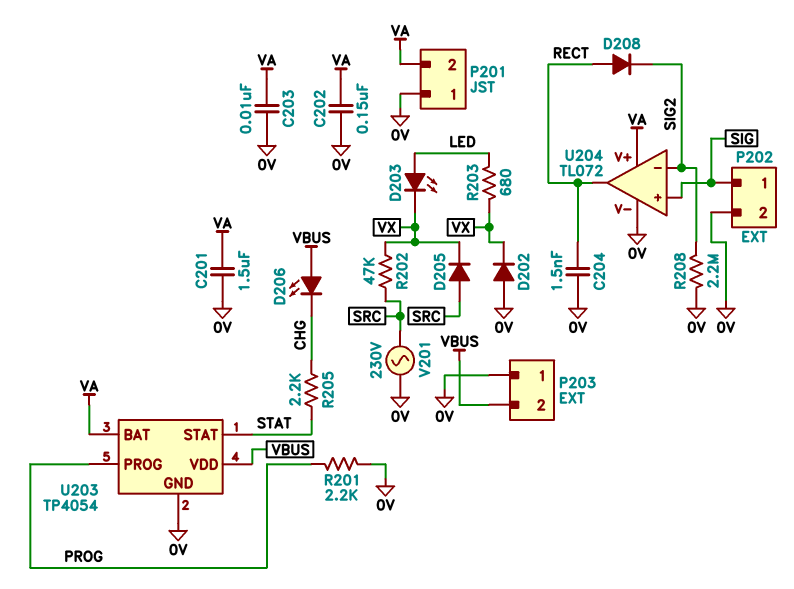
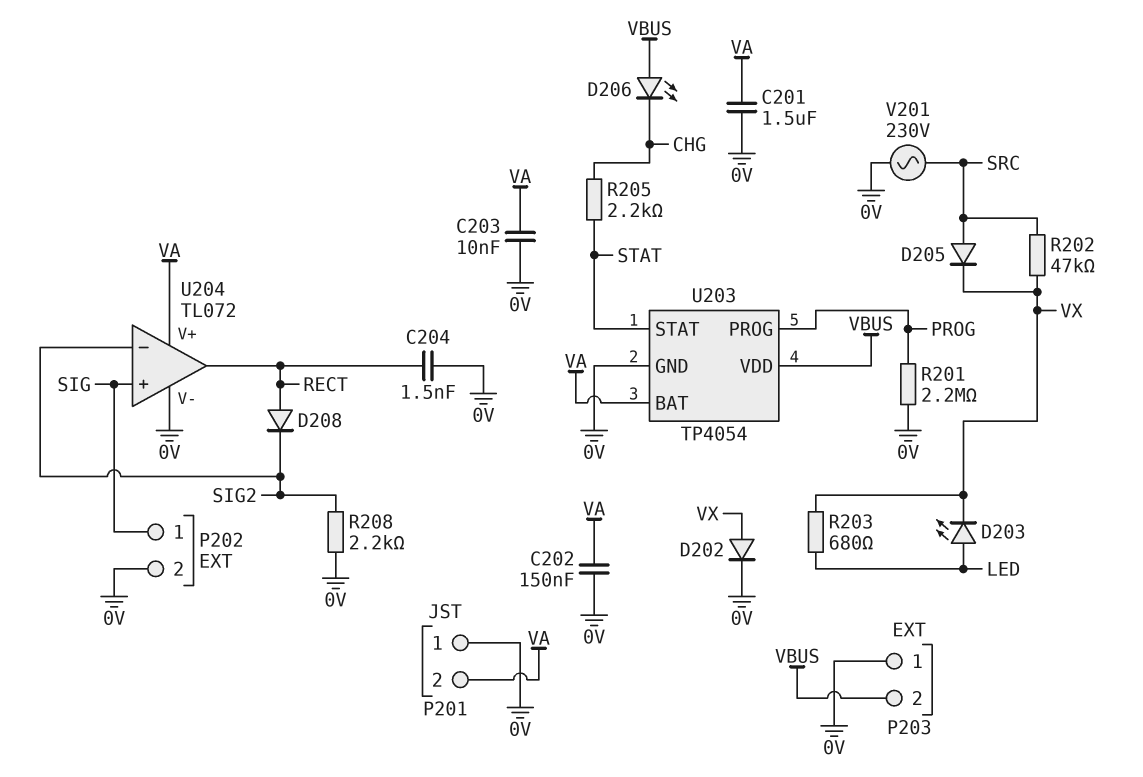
D202: diode (A 0V, K VX) -> diode (A VX, K 0V)
R201: 2.2k (0V, PROG) -> 2.2M (0V, PROG)
R208: 2.2M (0V, SIG2) -> 2.2k (0V, SIG2)

